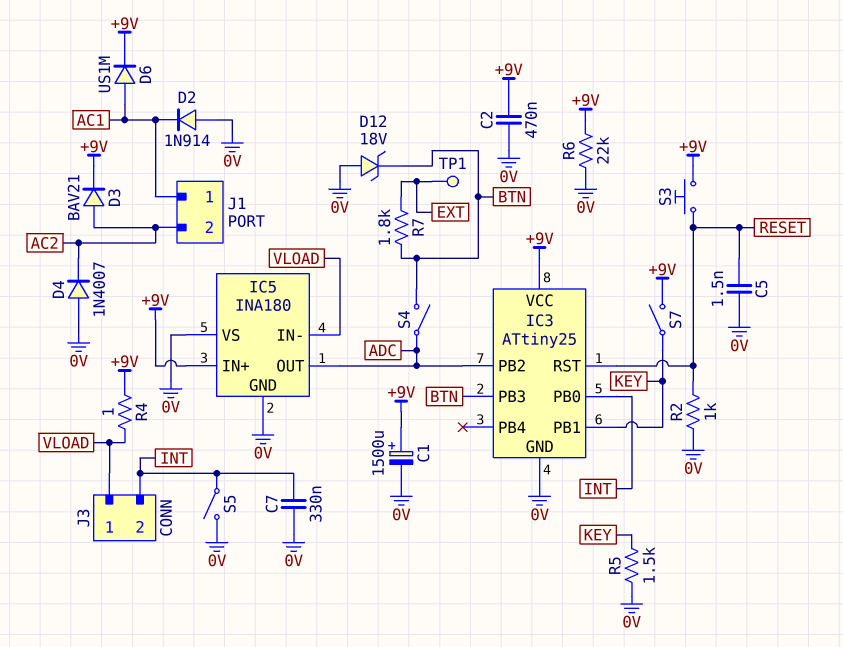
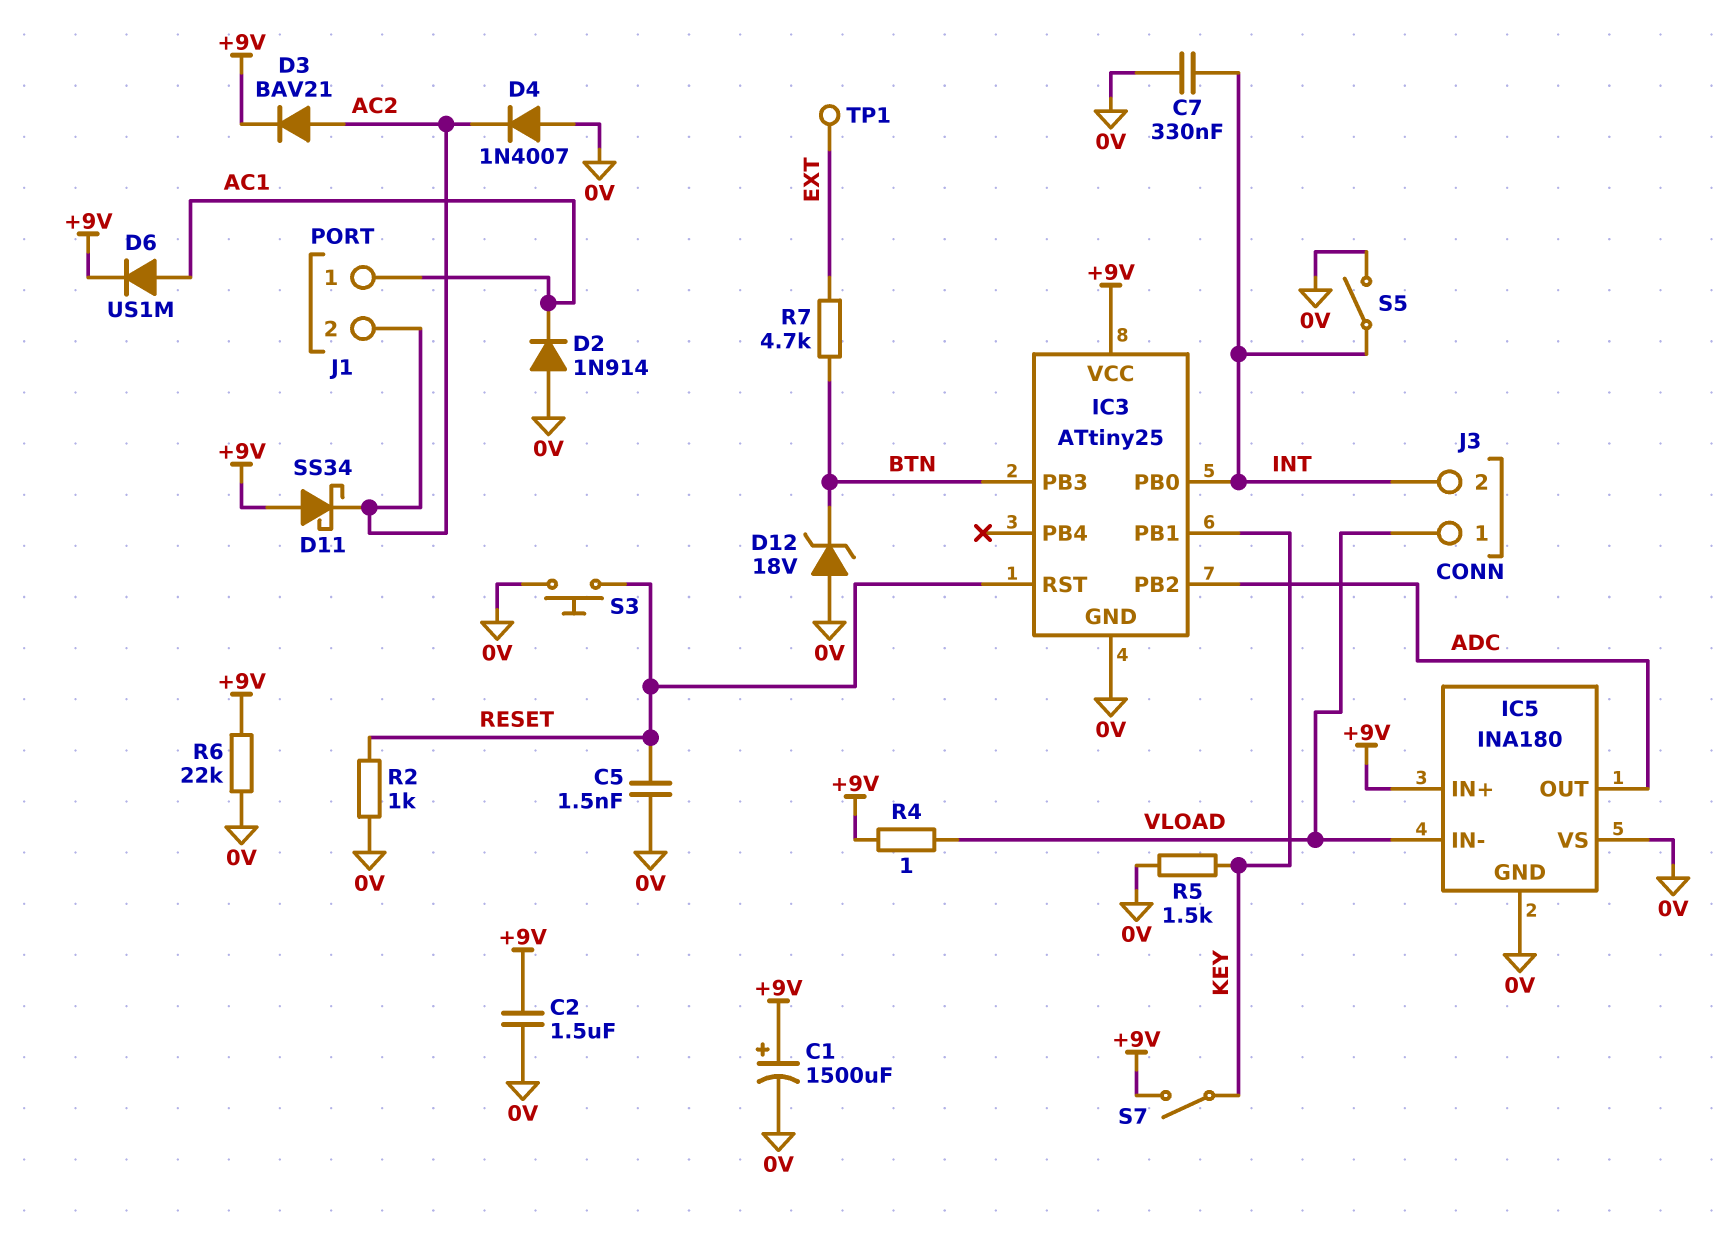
C2: 470nF (+9V, 0V) -> 1.5uF (+9V, 0V)
D11: none -> schottky SS34 (A +9V, K AC2)
R7: 1.8k (BTN, EXT) -> 4.7k (BTN, EXT)
S3: button (+9V, RESET) -> button (0V, RESET)
S4: switch (ADC, BTN) -> none

